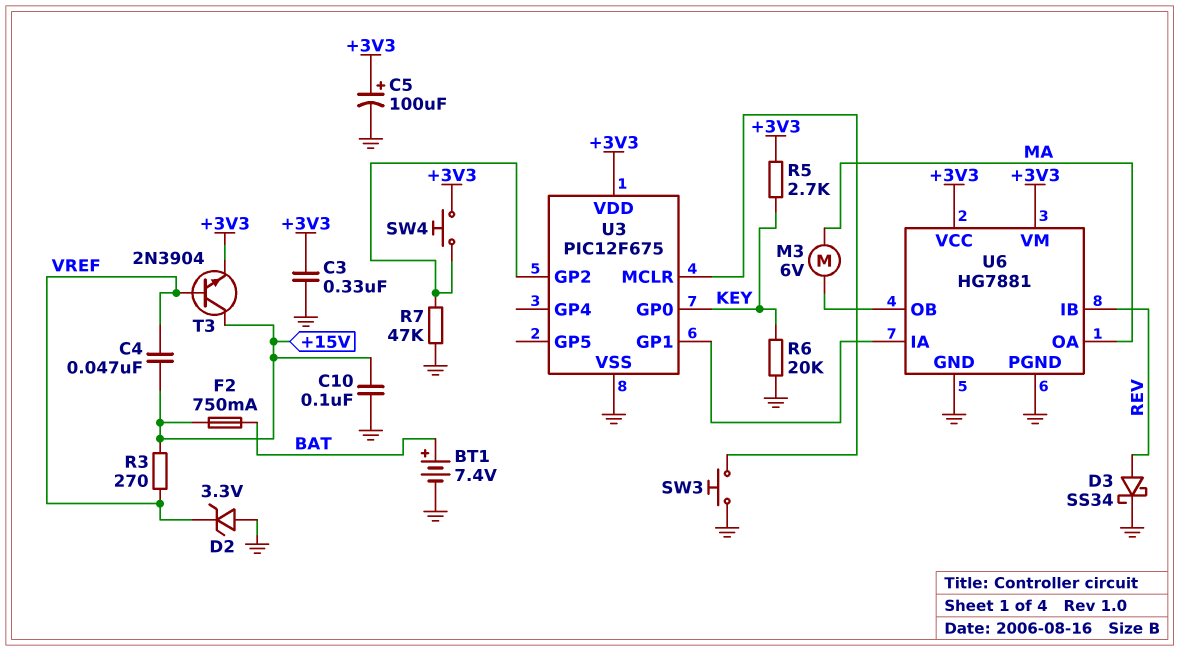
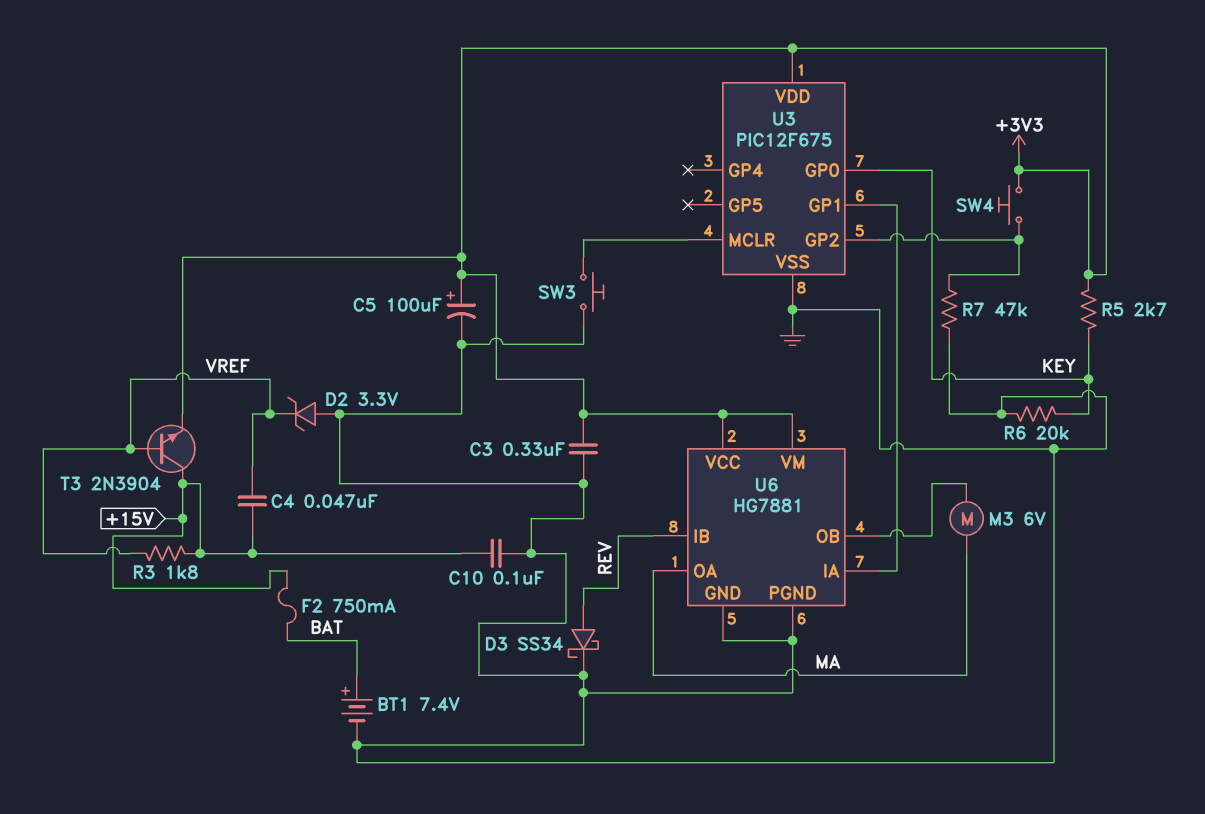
R3: 270 (+15V, VREF) -> 1.8k (+15V, VREF)

